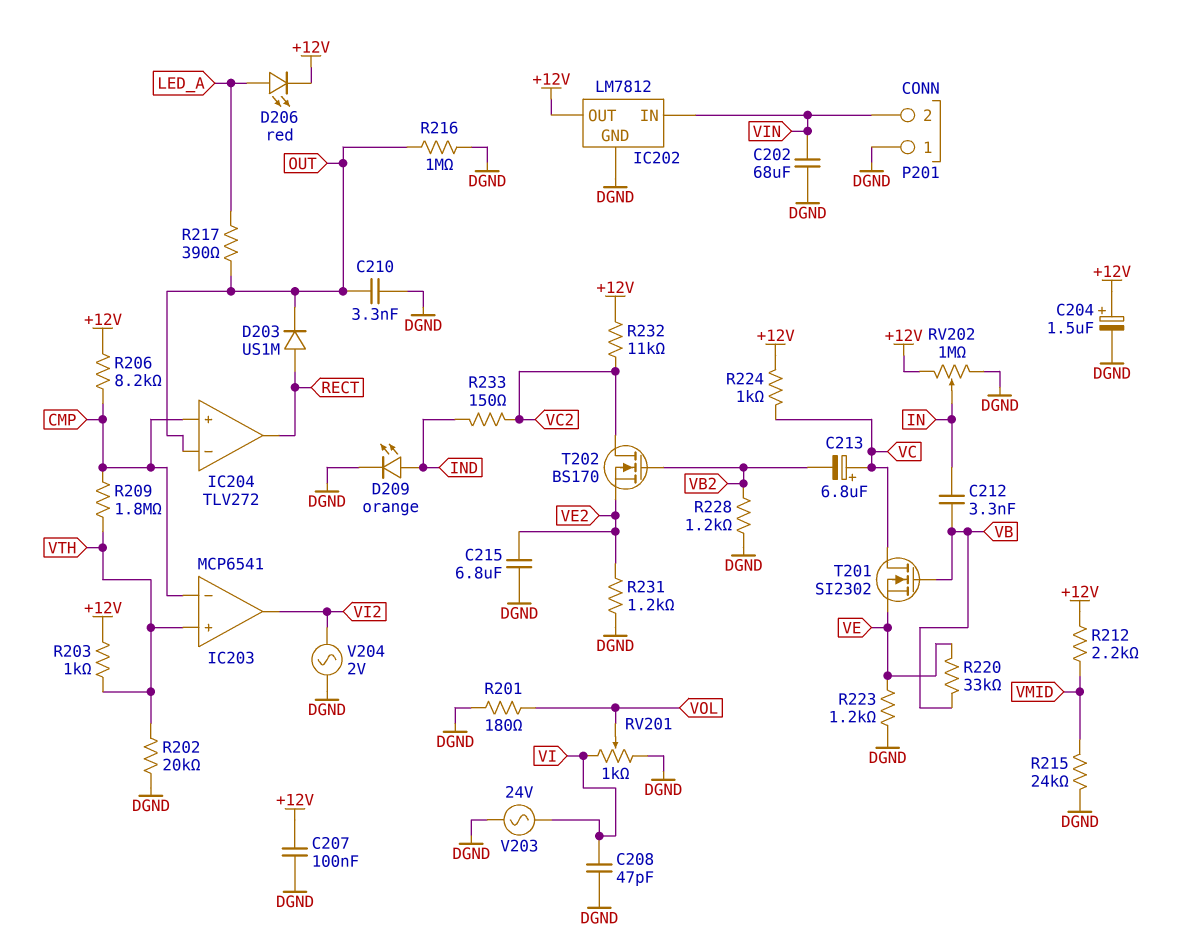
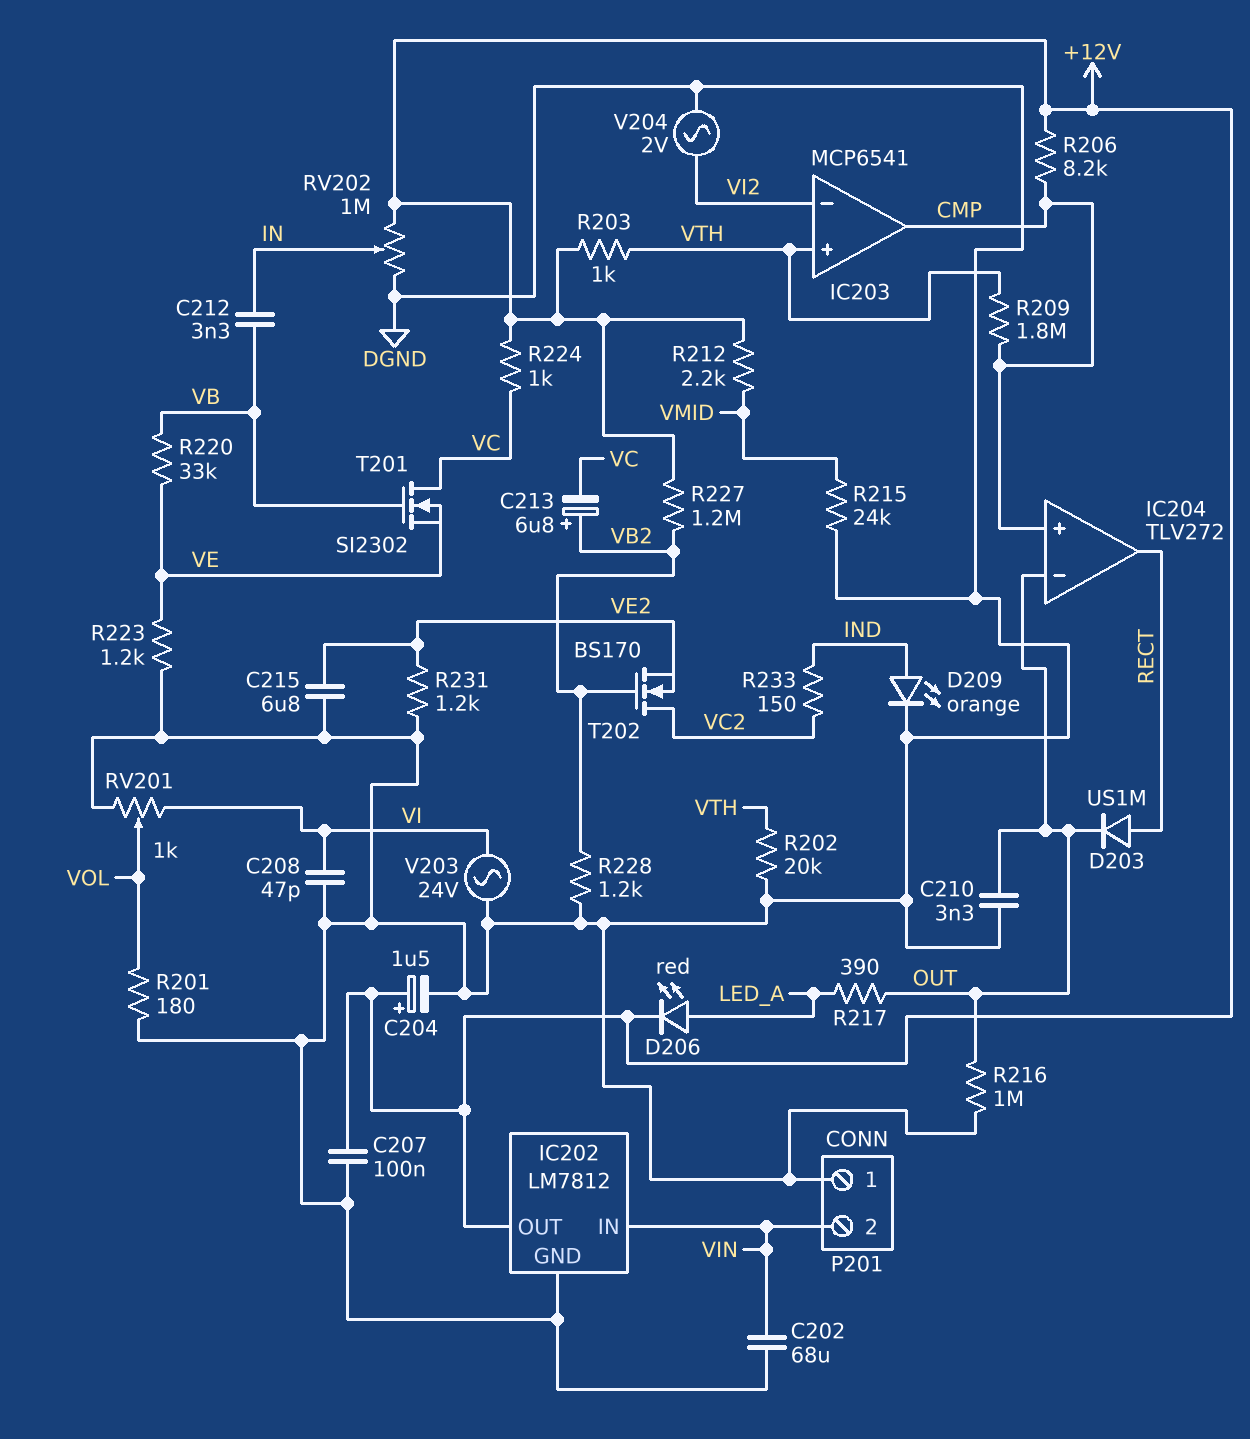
C213: 6.8uF (plus VC, minus VB2) -> 6.8uF (plus VB2, minus VC)
IC203 pin in-: CMP -> VI2
IC203 pin out: VI2 -> CMP
R227: none -> 1.2M (+12V, VB2)
R232: 11k (+12V, VC2) -> none

